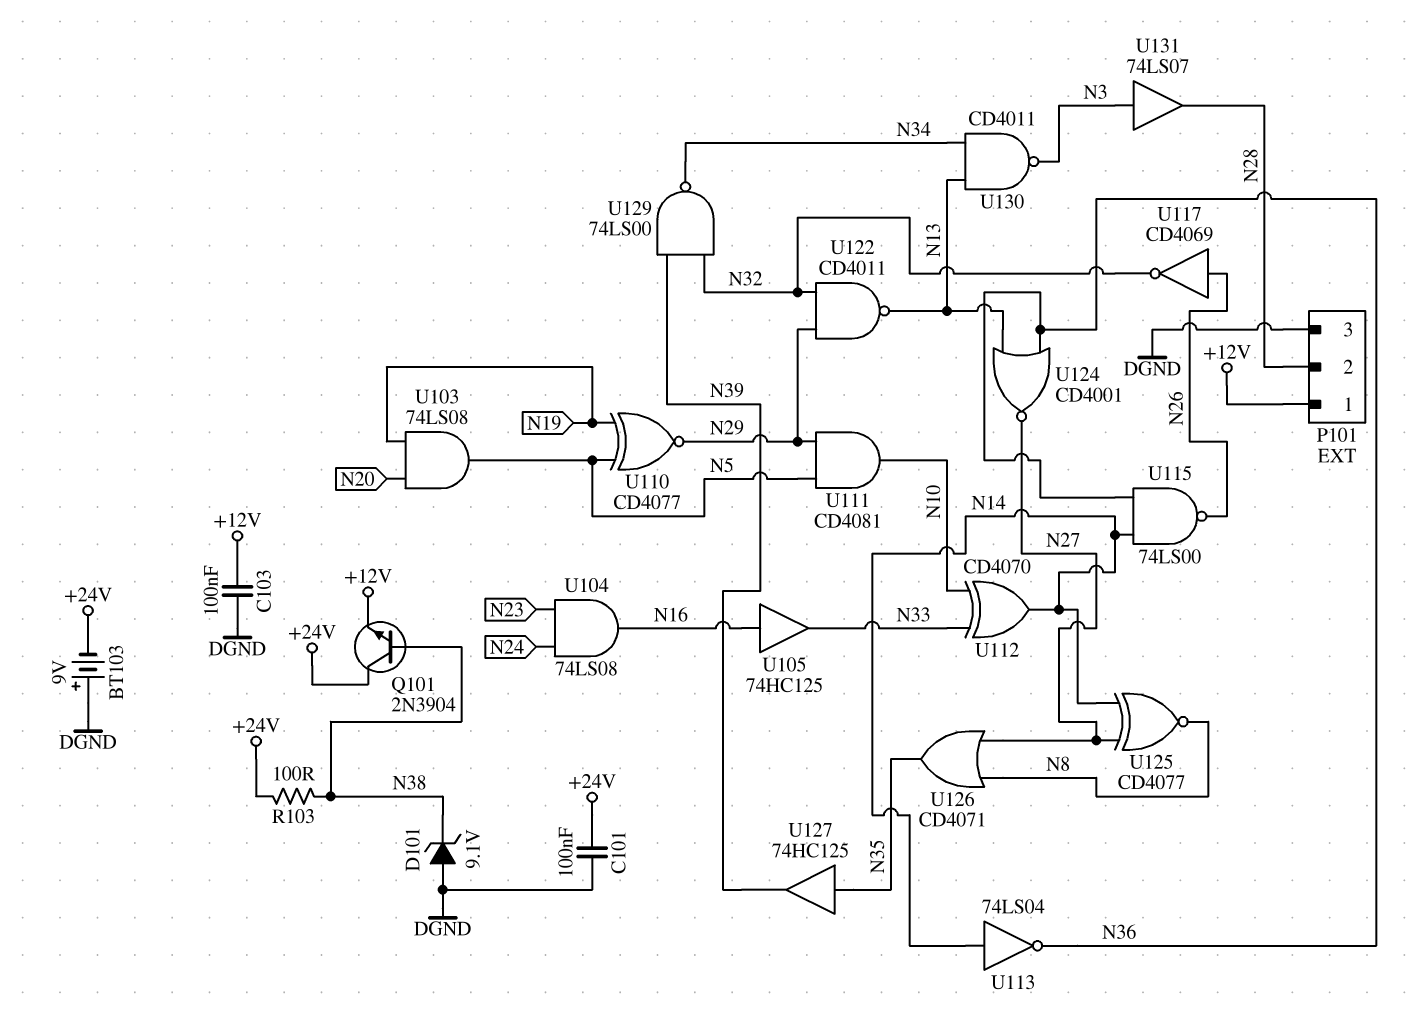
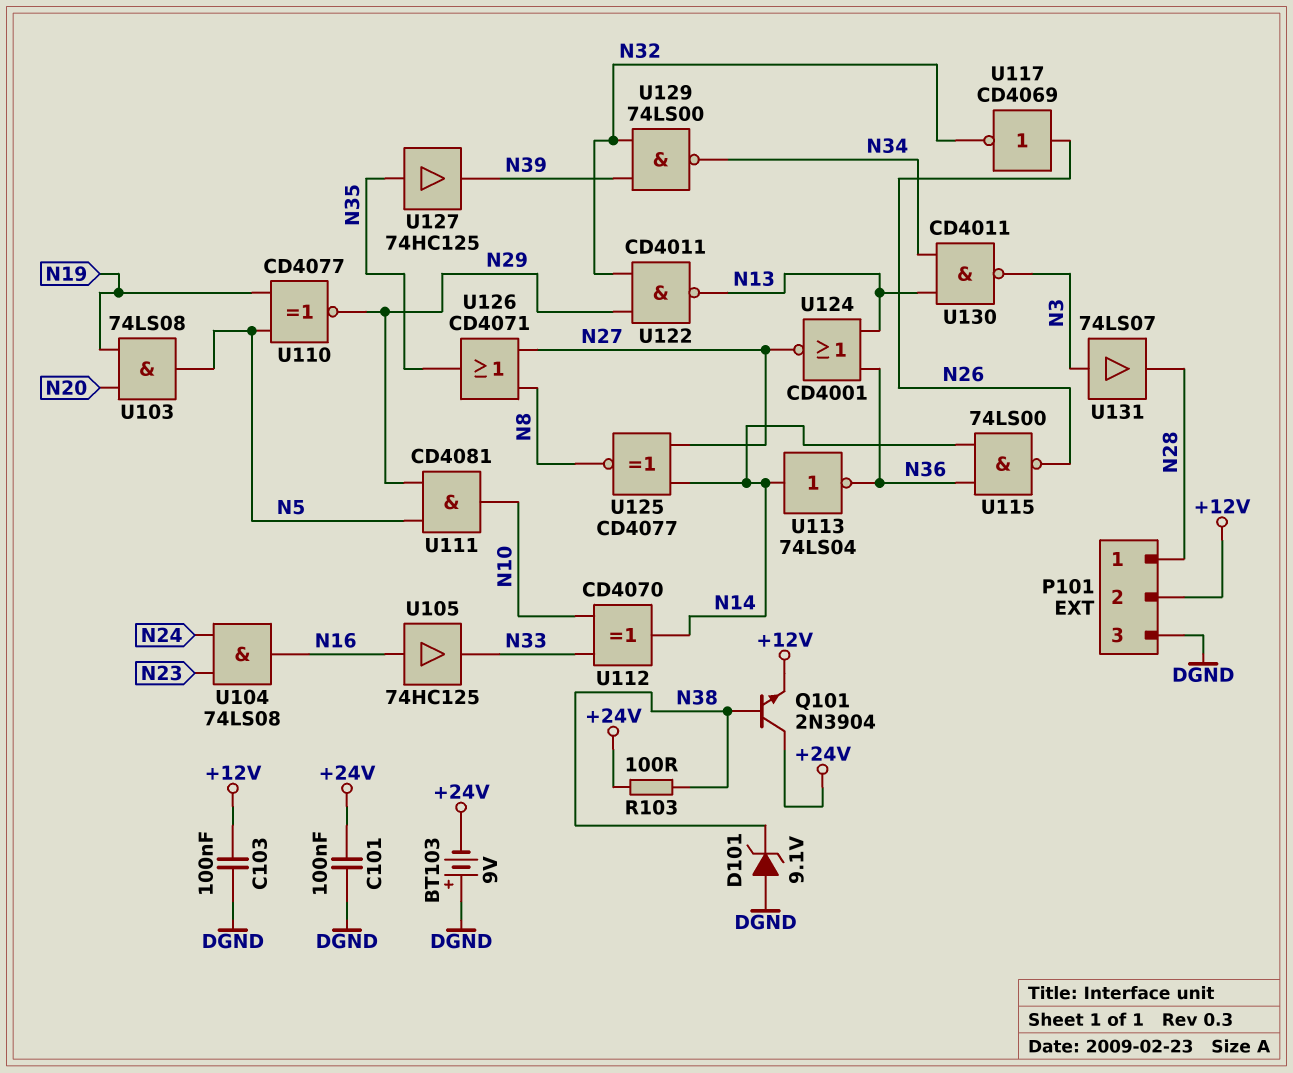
P101 pin 1: +12V -> N28
P101 pin 2: N28 -> +12V

